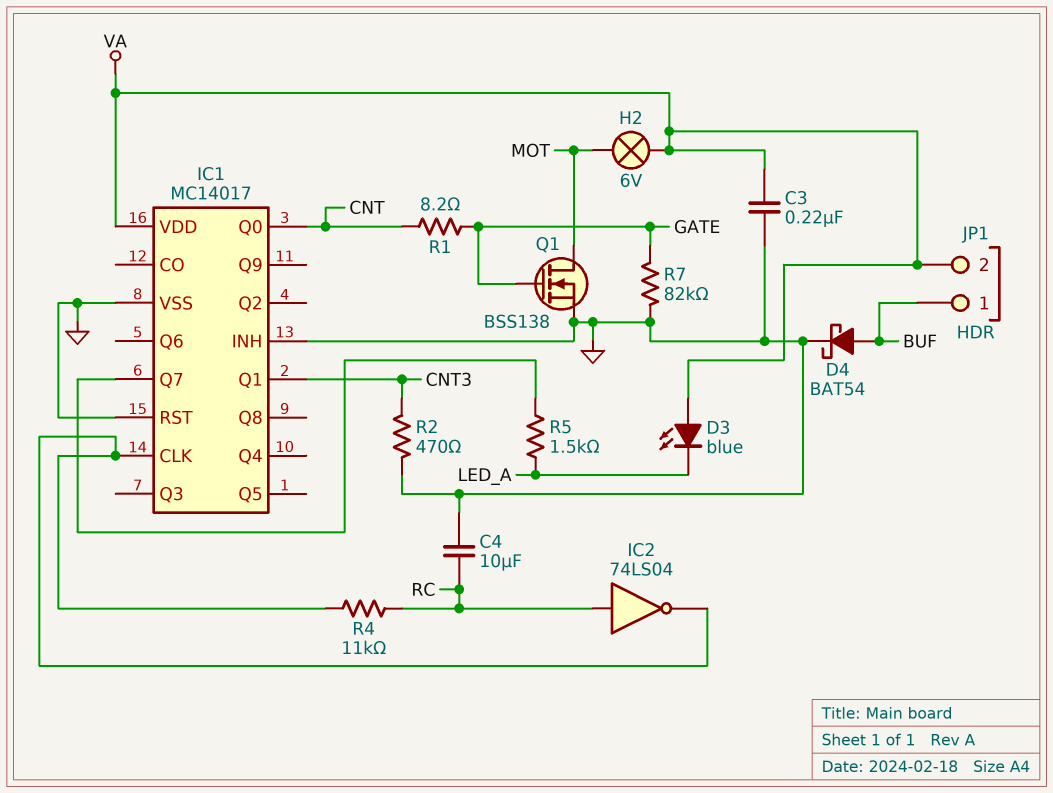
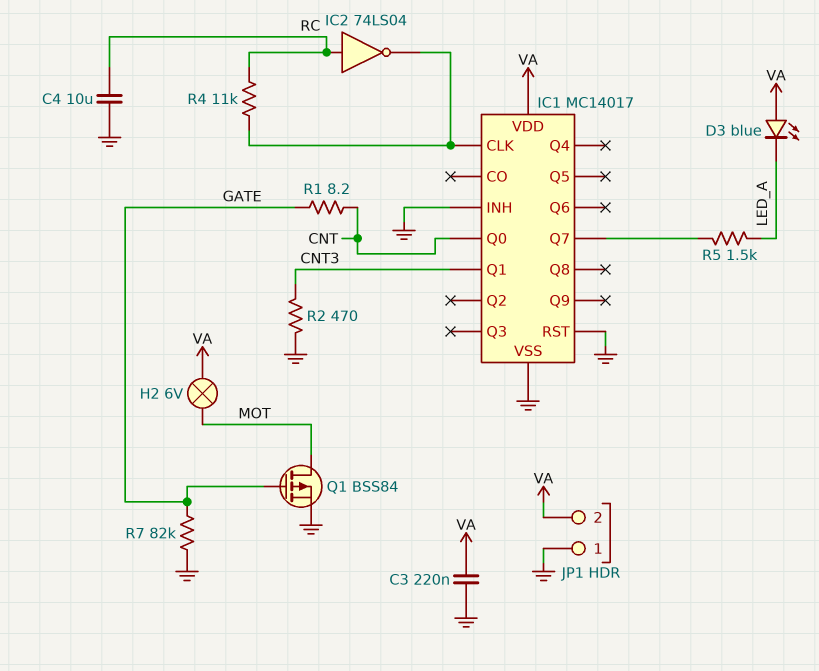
D4: schottky BAT54 (A BUF, K GND) -> none
JP1 pin 1: BUF -> GND
Q1: NMOS BSS138 (G GATE, D MOT, S GND) -> PMOS BSS84 (G GATE, D MOT, S GND)

